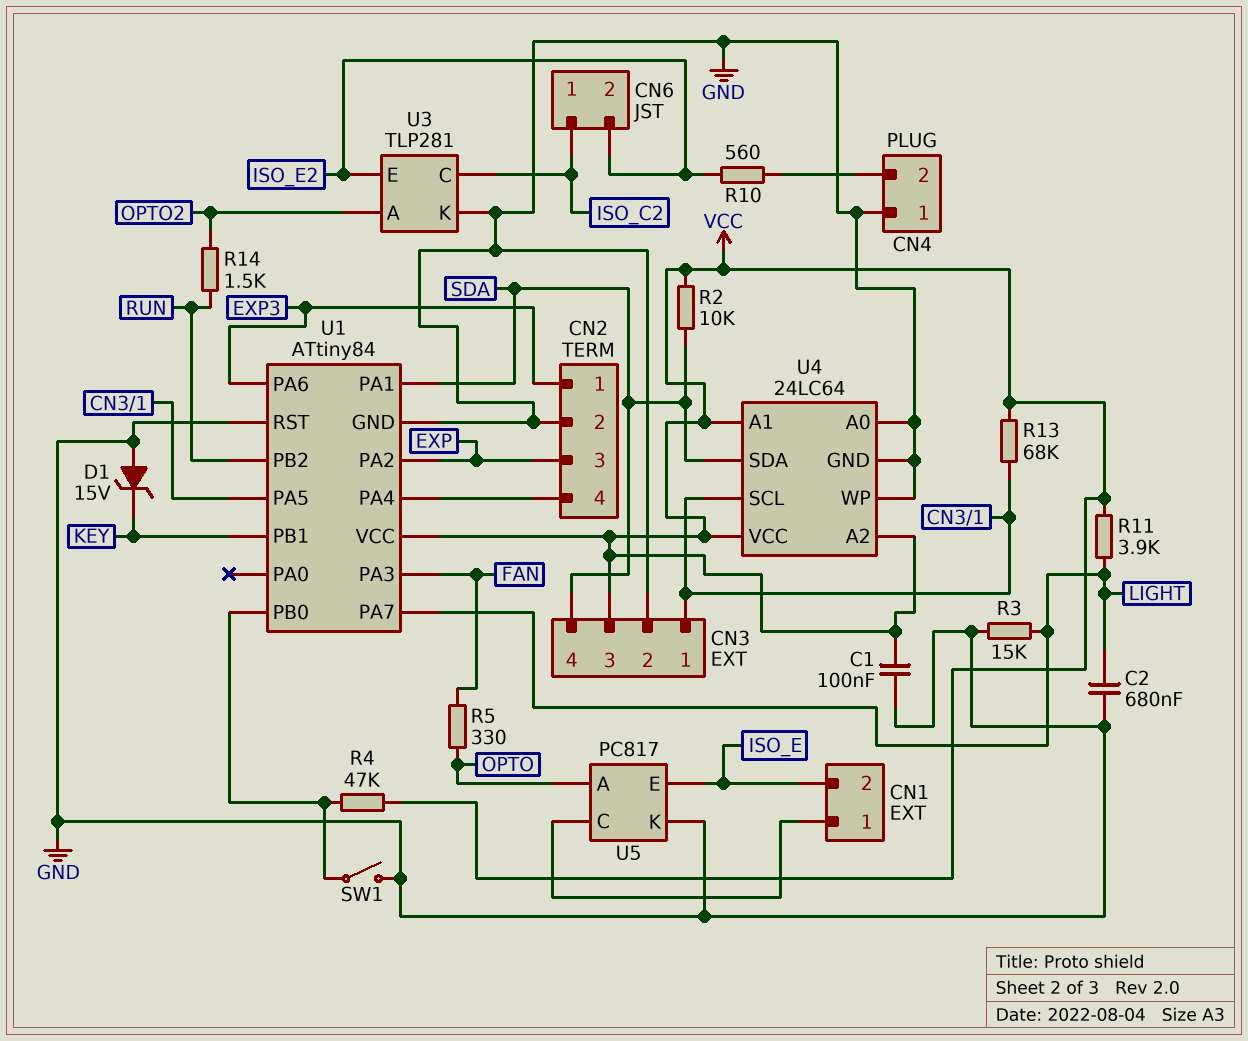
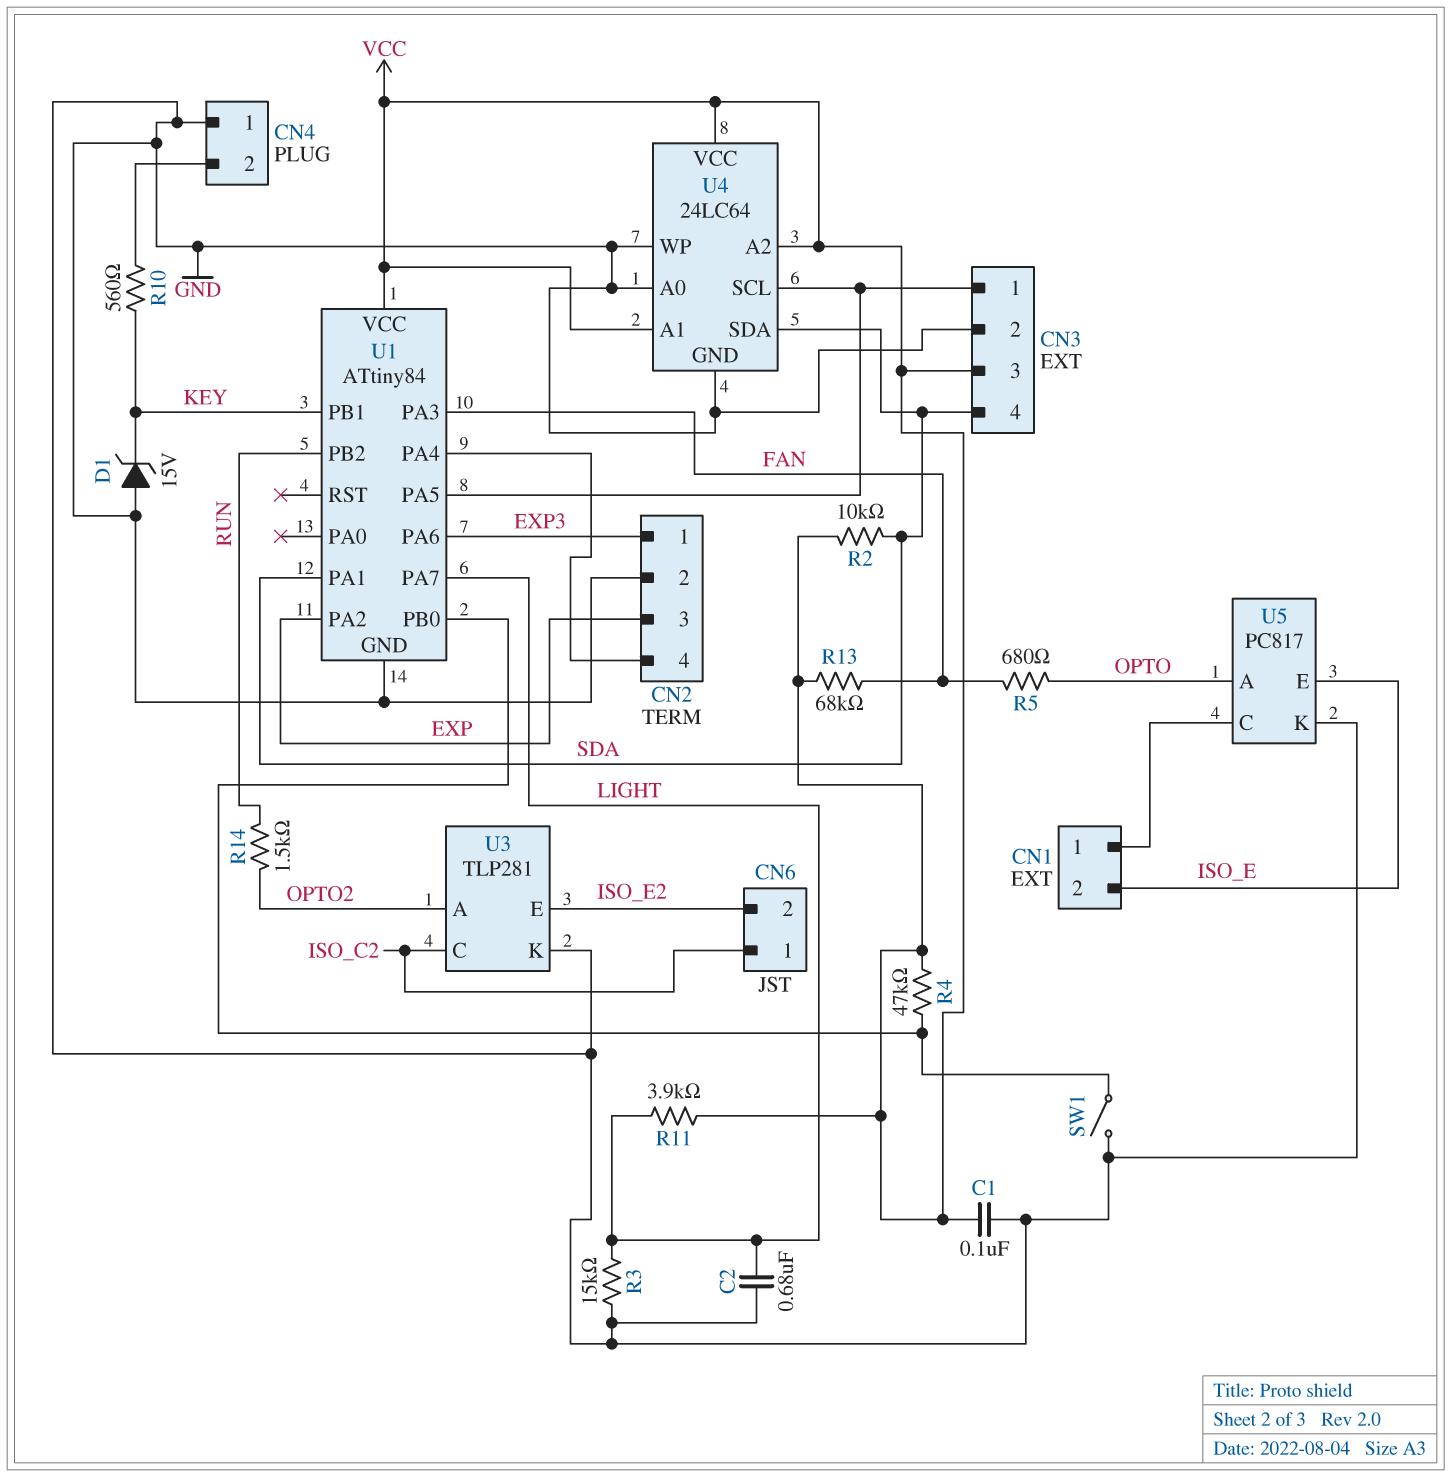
R5: 330 (FAN, OPTO) -> 680 (FAN, OPTO)
R10: 560 (CN4/2, ISO_E2) -> 560 (CN4/2, KEY)
R13: 68k (CN3/1, VCC) -> 68k (FAN, VCC)
U1 pin RST: GND -> none

